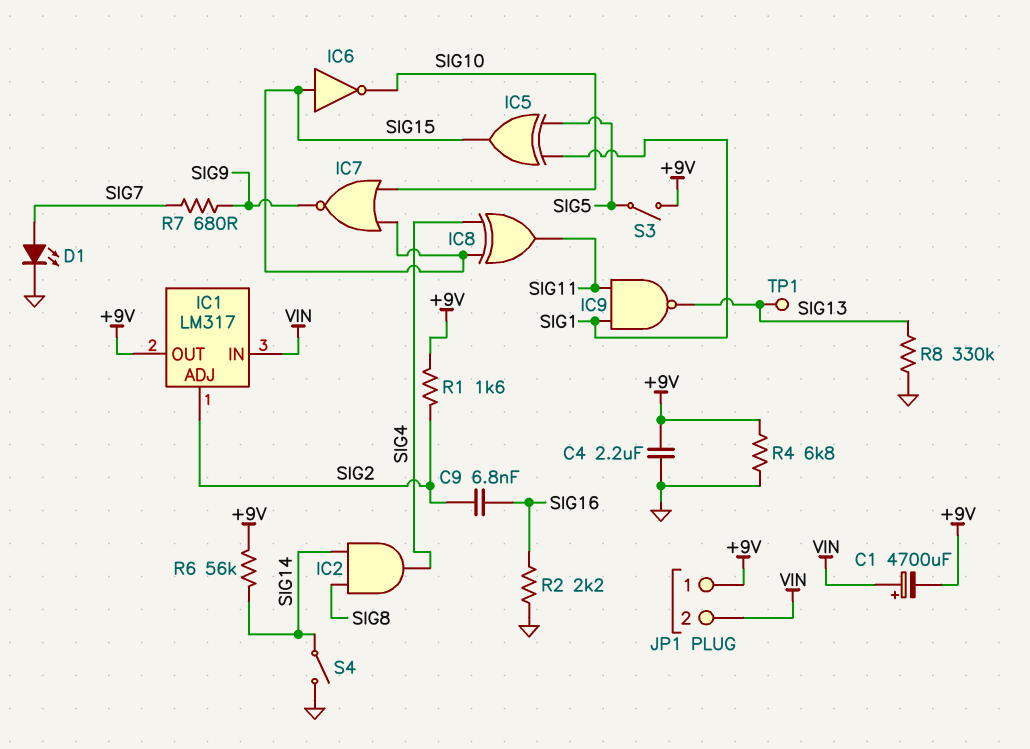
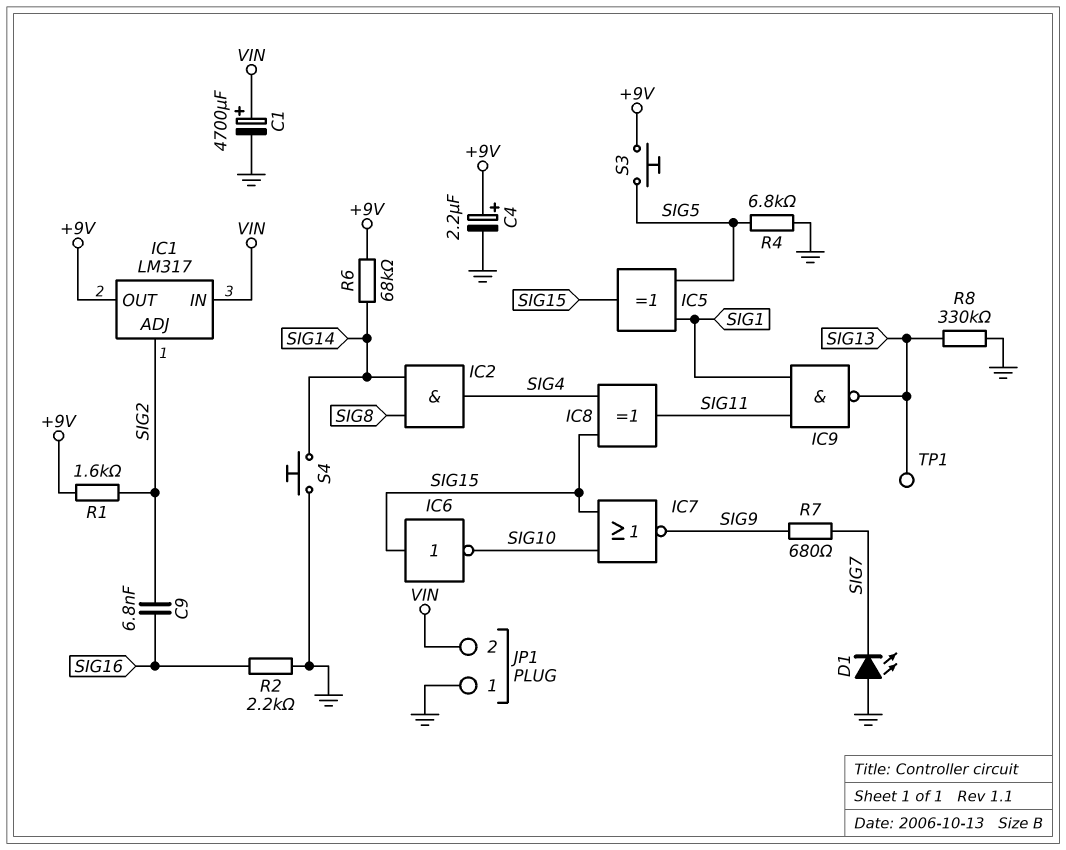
C1: 4700uF (plus VIN, minus +9V) -> 4700uF (plus VIN, minus GND)
C4: 2.2uF (+9V, GND) -> 2.2uF (plus +9V, minus GND)
D1: LED (A SIG7, K GND) -> LED (A GND, K SIG7)
JP1 pin 1: +9V -> GND
R4: 6.8k (+9V, GND) -> 6.8k (GND, SIG5)
R6: 56k (+9V, SIG14) -> 68k (+9V, SIG14)
S3: switch (+9V, SIG5) -> button (+9V, SIG5)
S4: switch (GND, SIG14) -> button (GND, SIG14)

